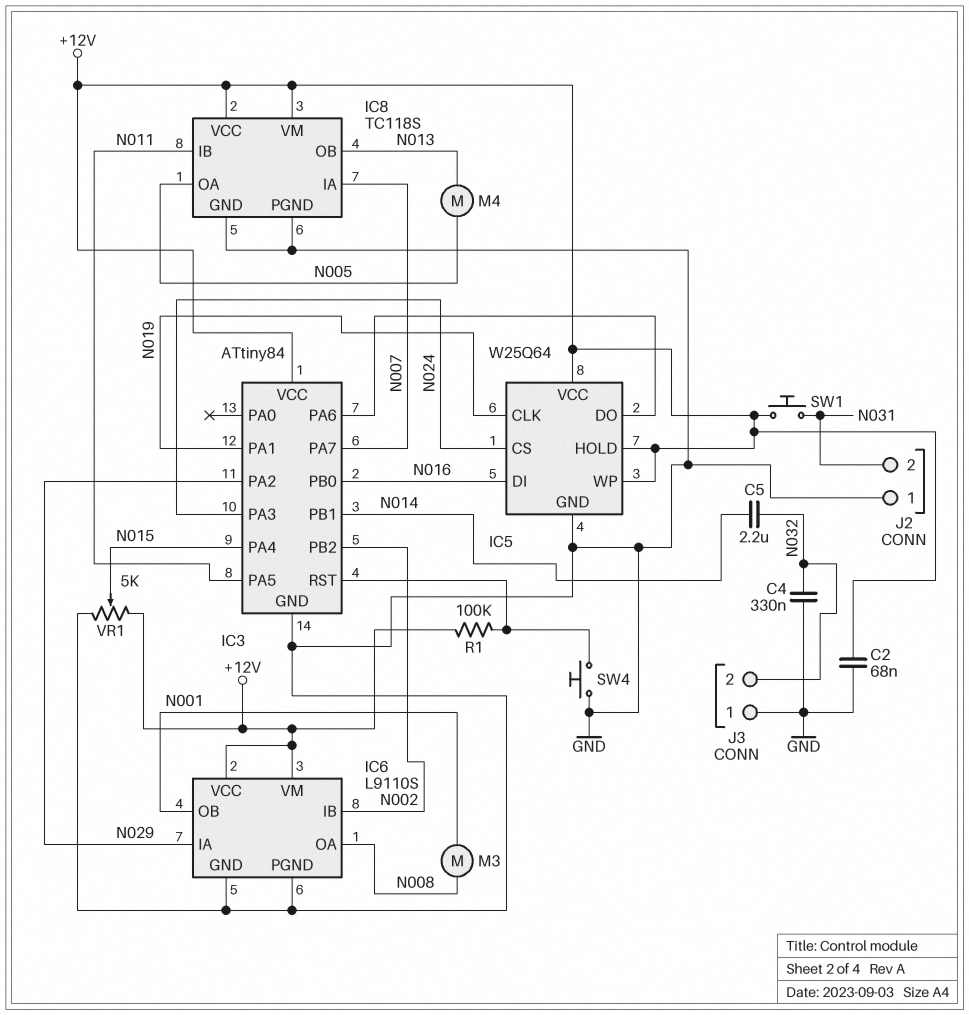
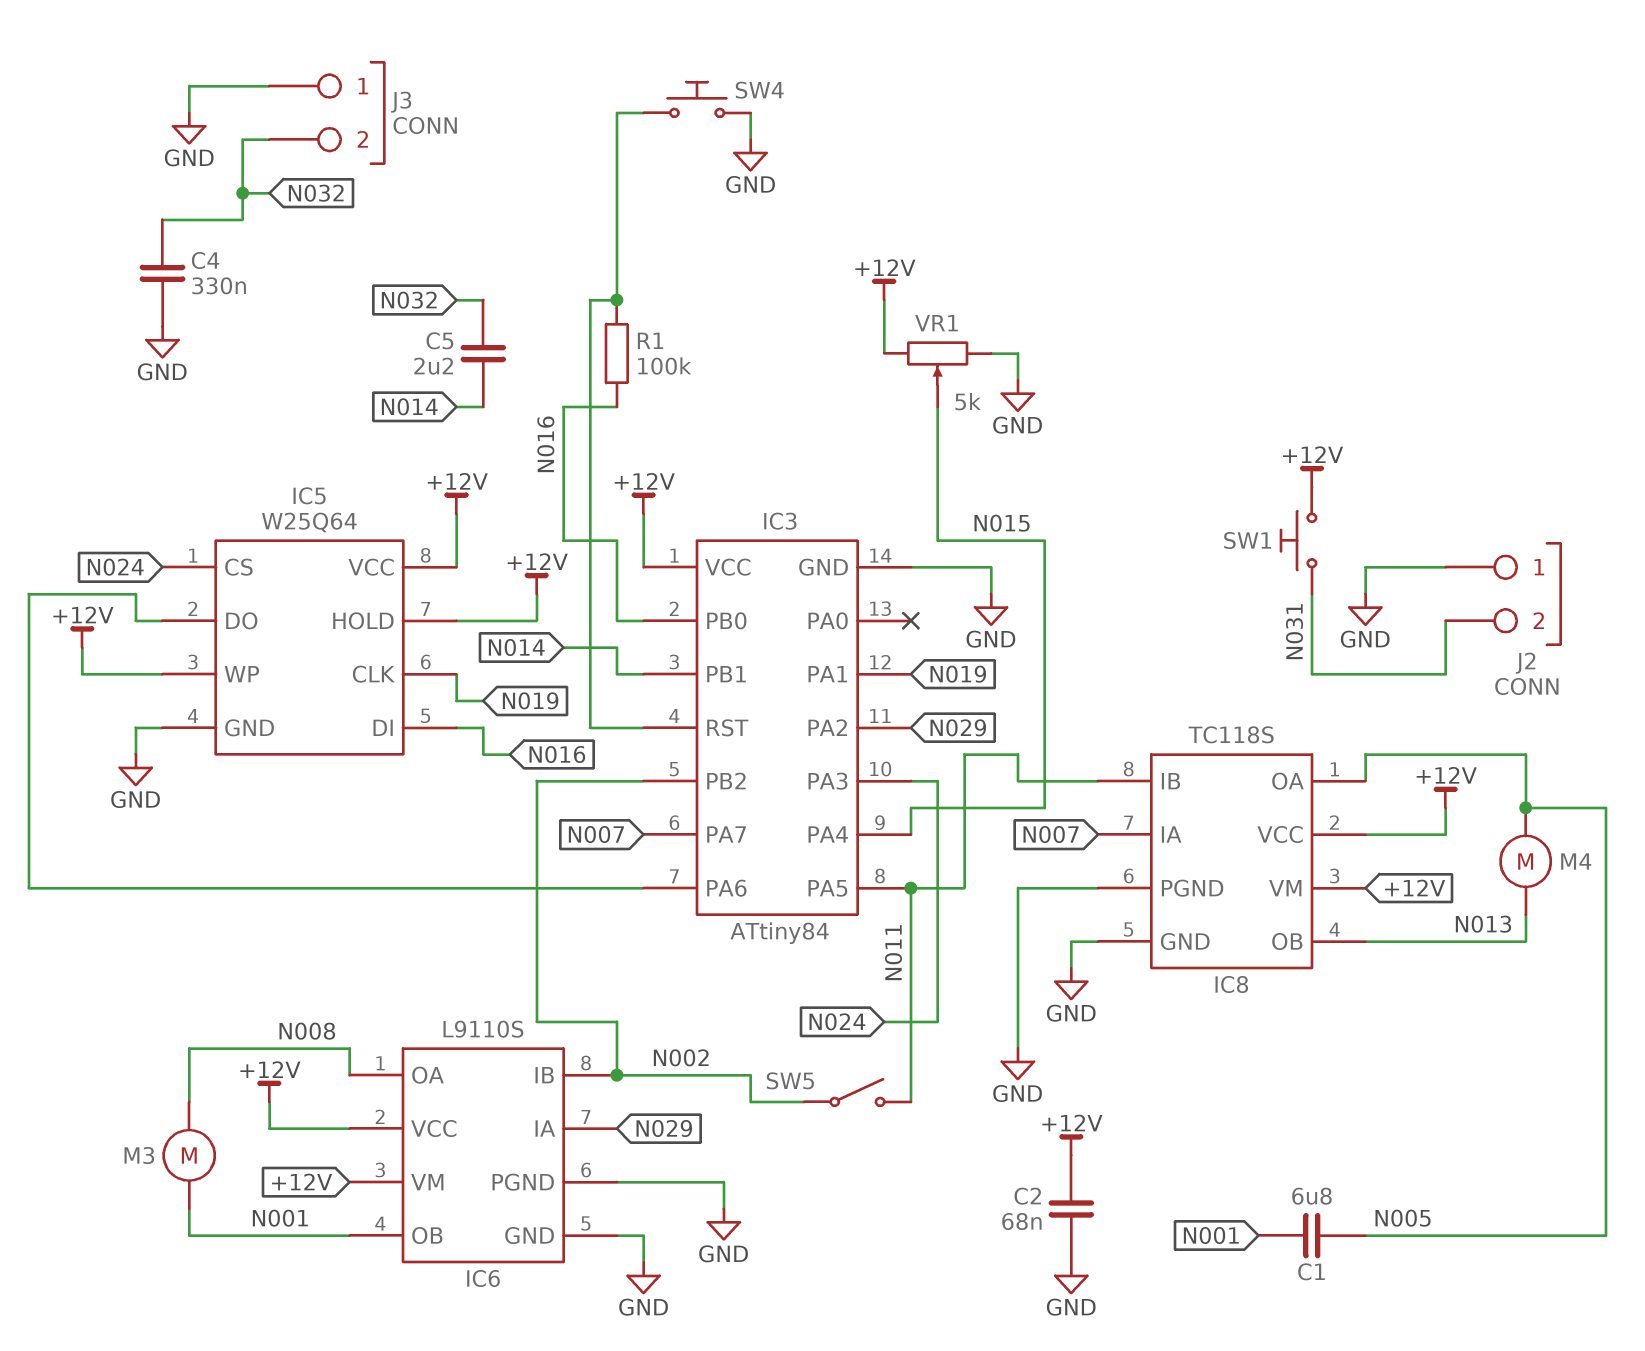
C1: none -> 6.8uF (N001, N005)
R1: 100k (+12V, IC3/RST) -> 100k (IC3/RST, N016)
SW5: none -> switch (N002, N011)

